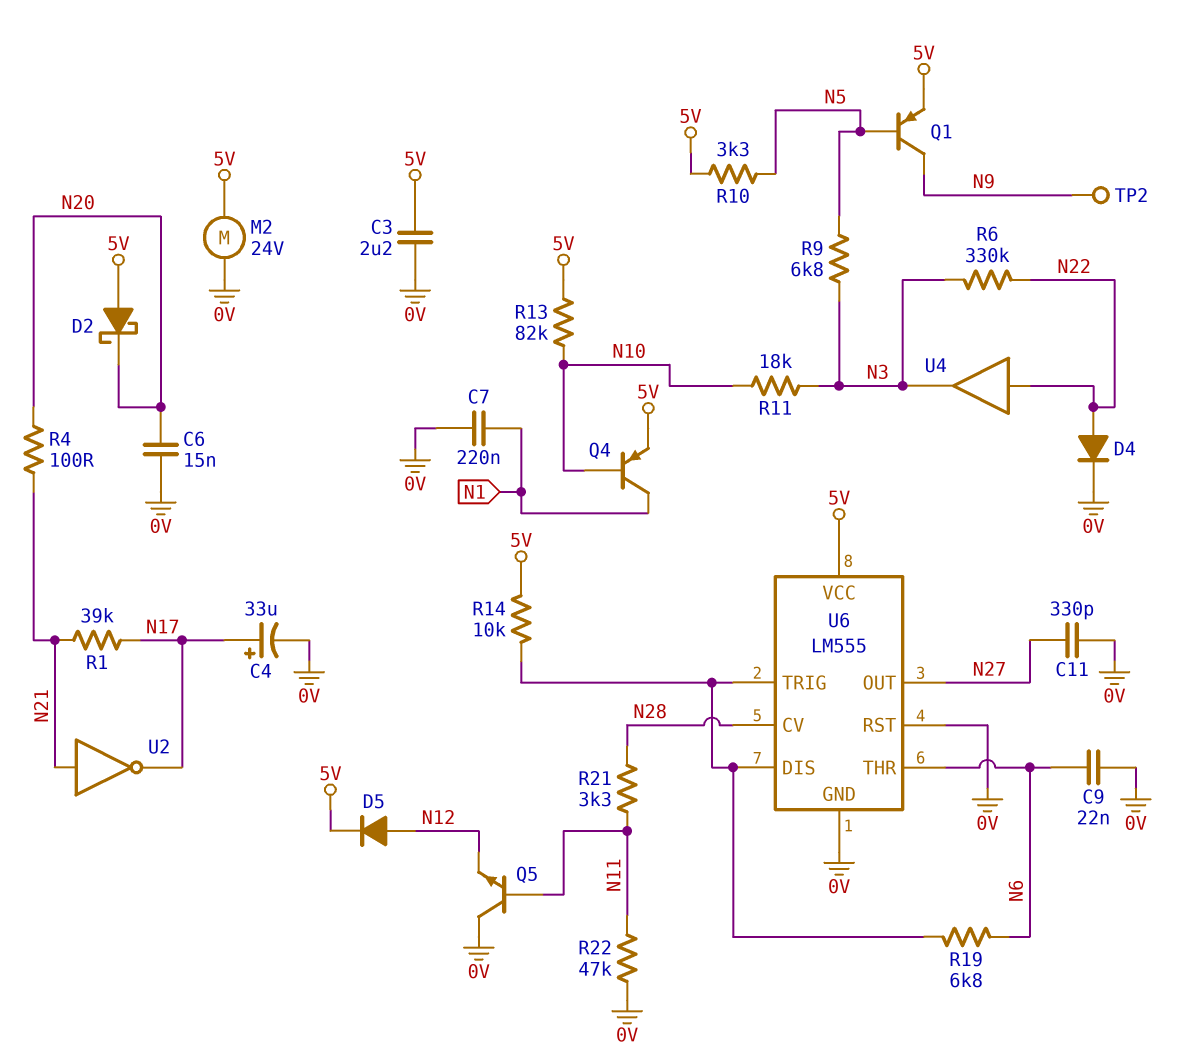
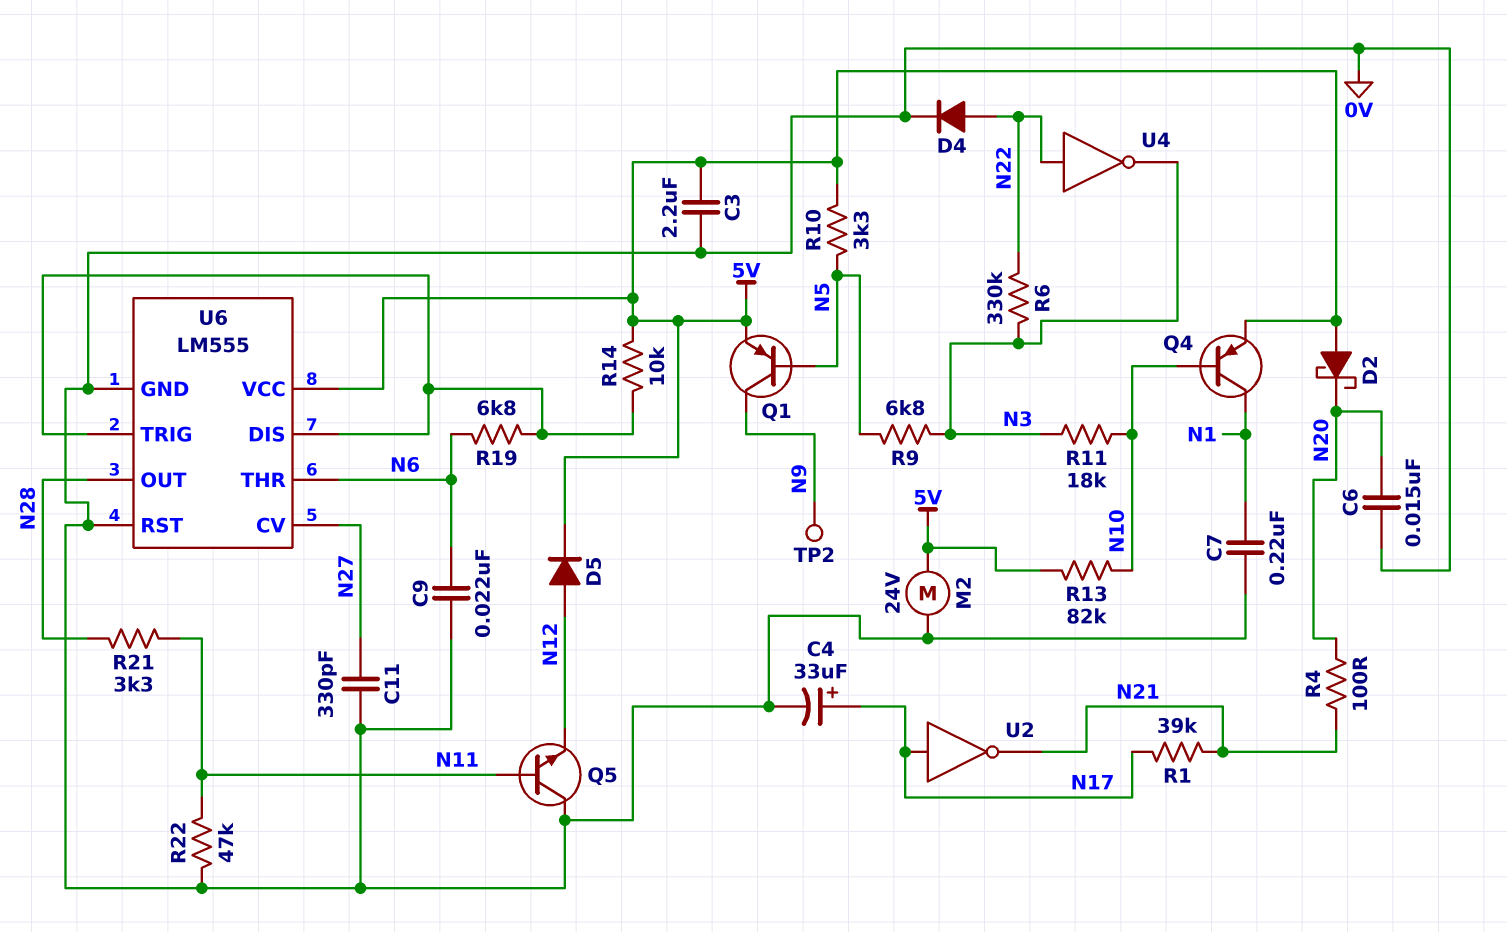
U2: NOT (in N21, out N17) -> NOT (in N17, out N21)
U4: buffer (in N22, out N3) -> NOT (in N22, out N3)
U6 pin CV: N28 -> N27
U6 pin OUT: N27 -> N28

